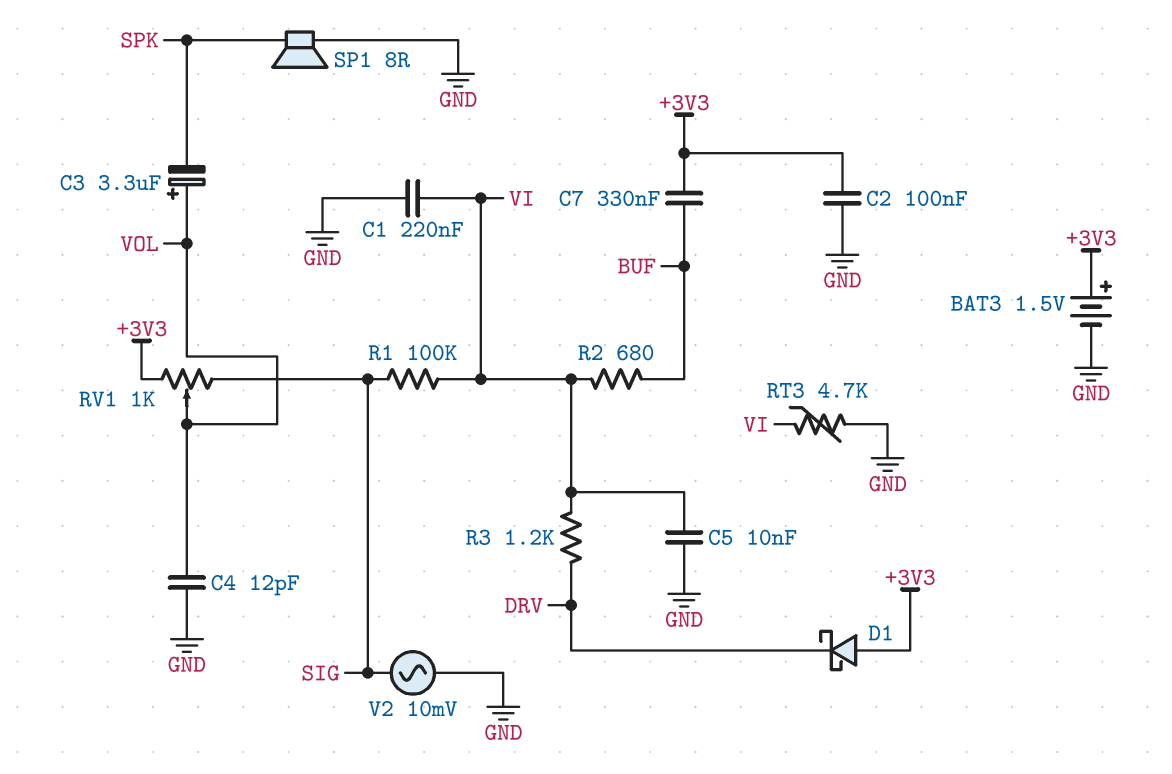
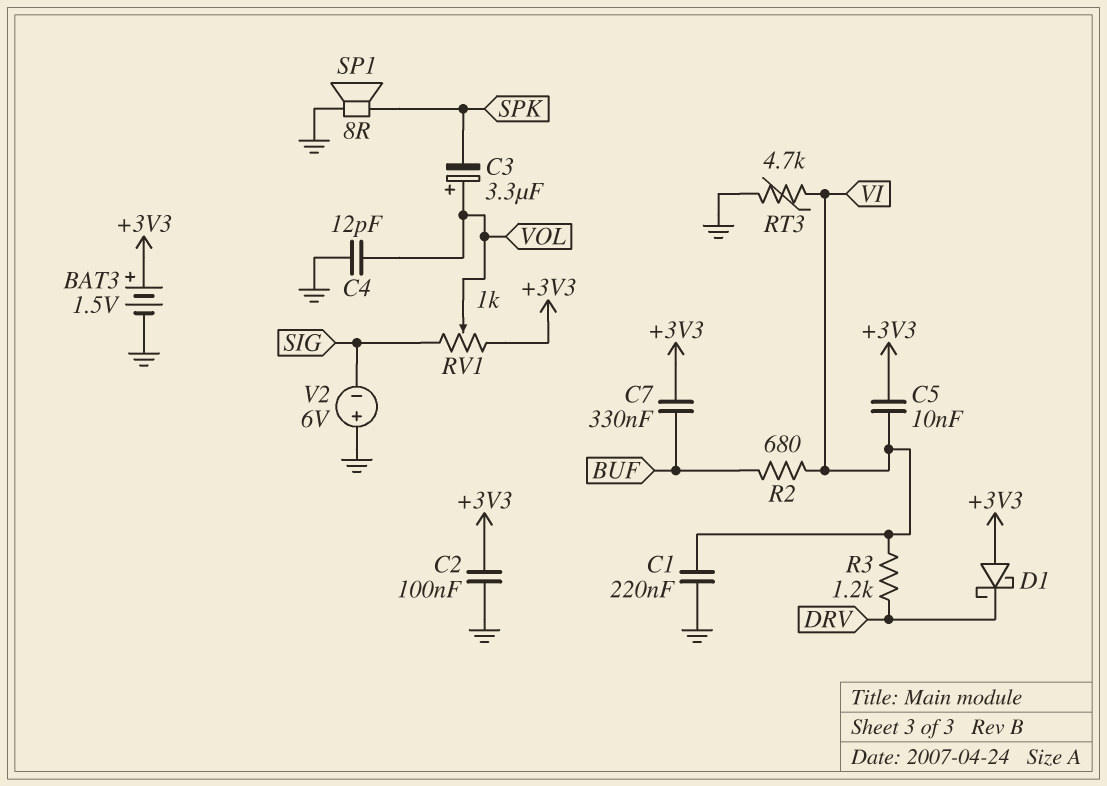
C5: 10nF (GND, VI) -> 10nF (+3V3, VI)
R1: 100k (SIG, VI) -> none
V2: AC 10mV (GND, SIG) -> 6V (plus GND, minus SIG)

